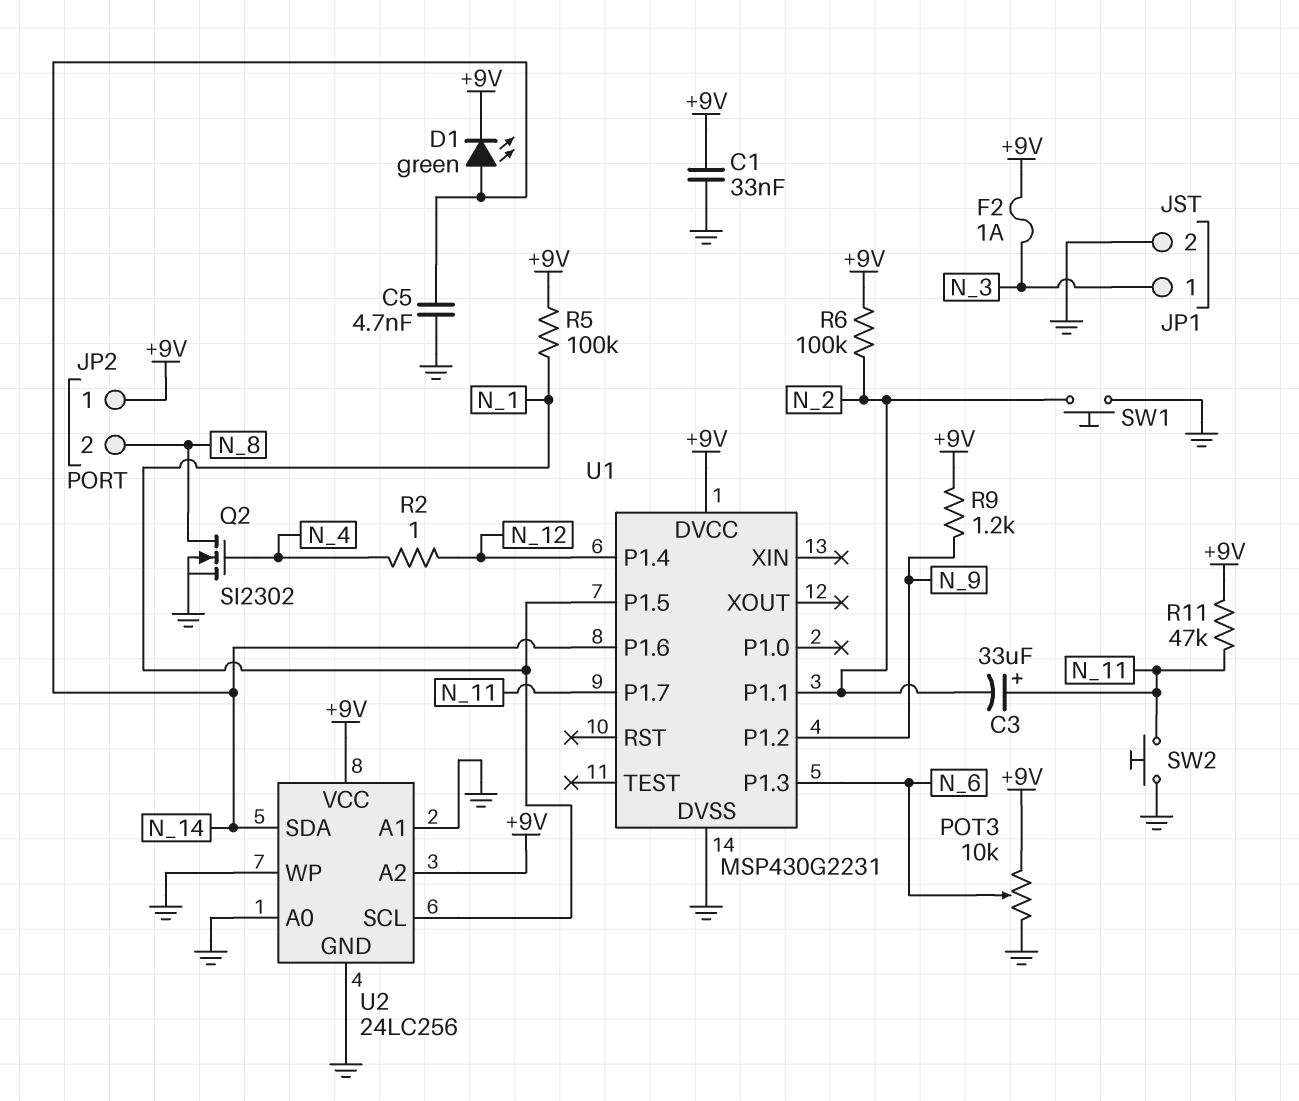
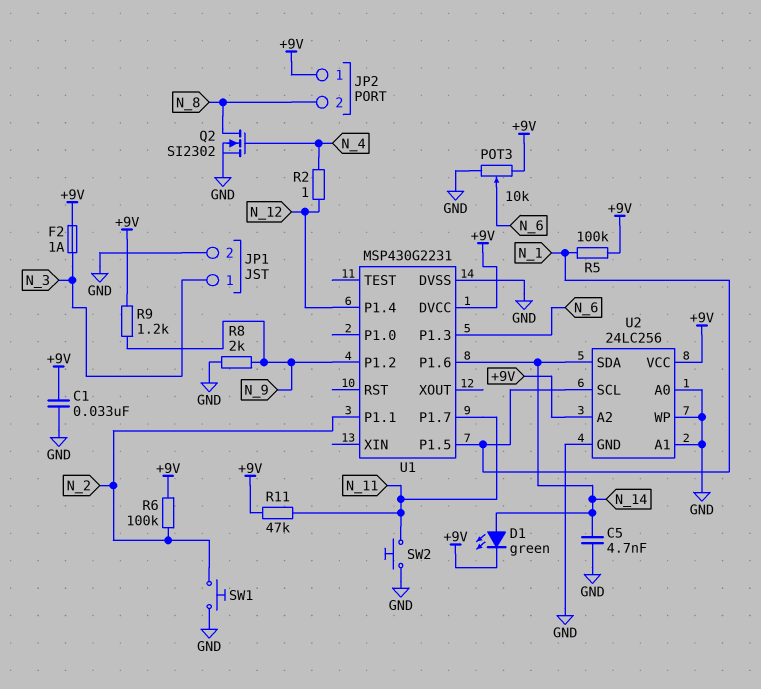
C3: 33uF (plus N_11, minus N_2) -> none
R8: none -> 2k (GND, N_9)

